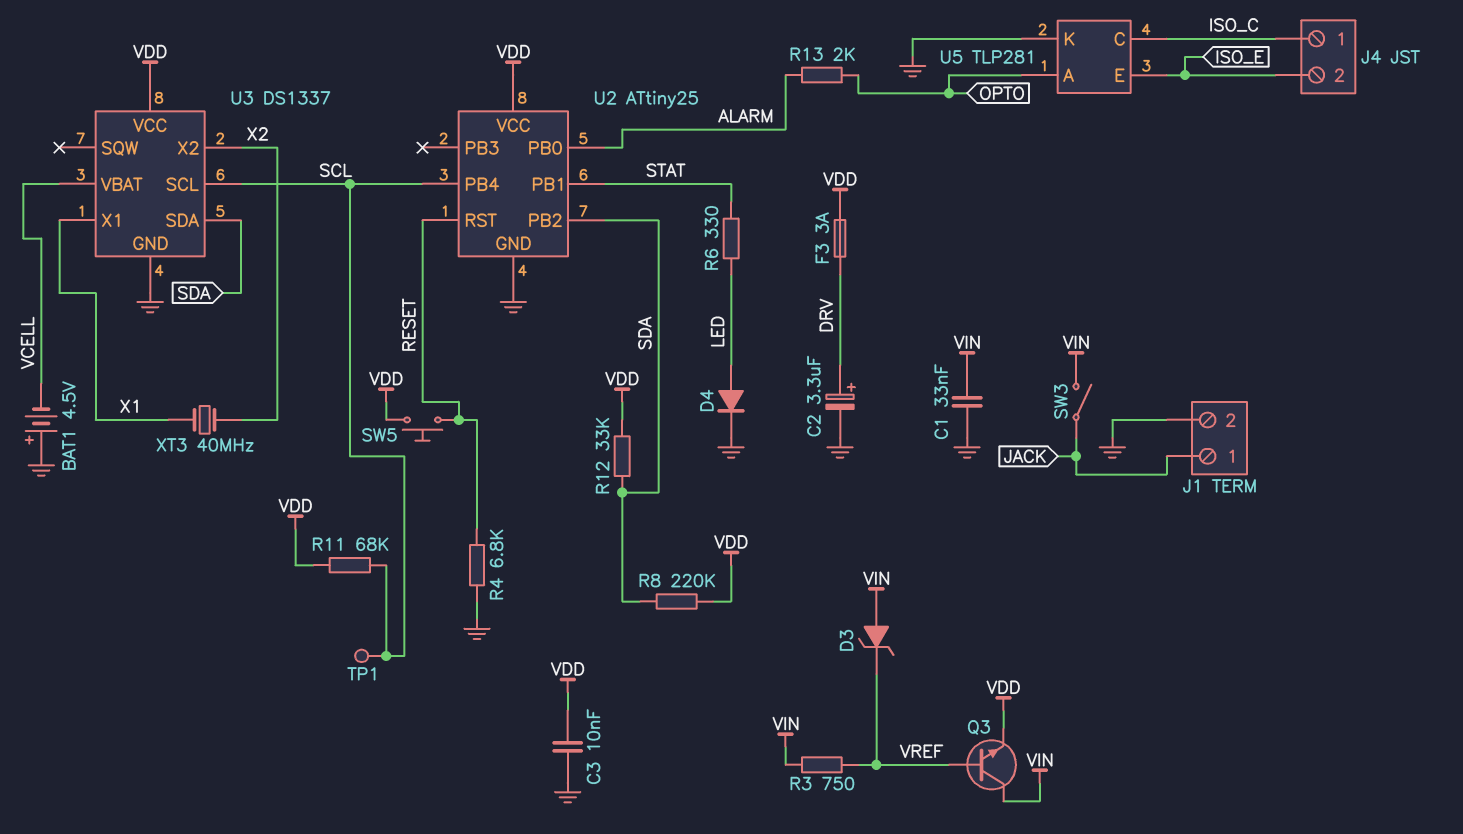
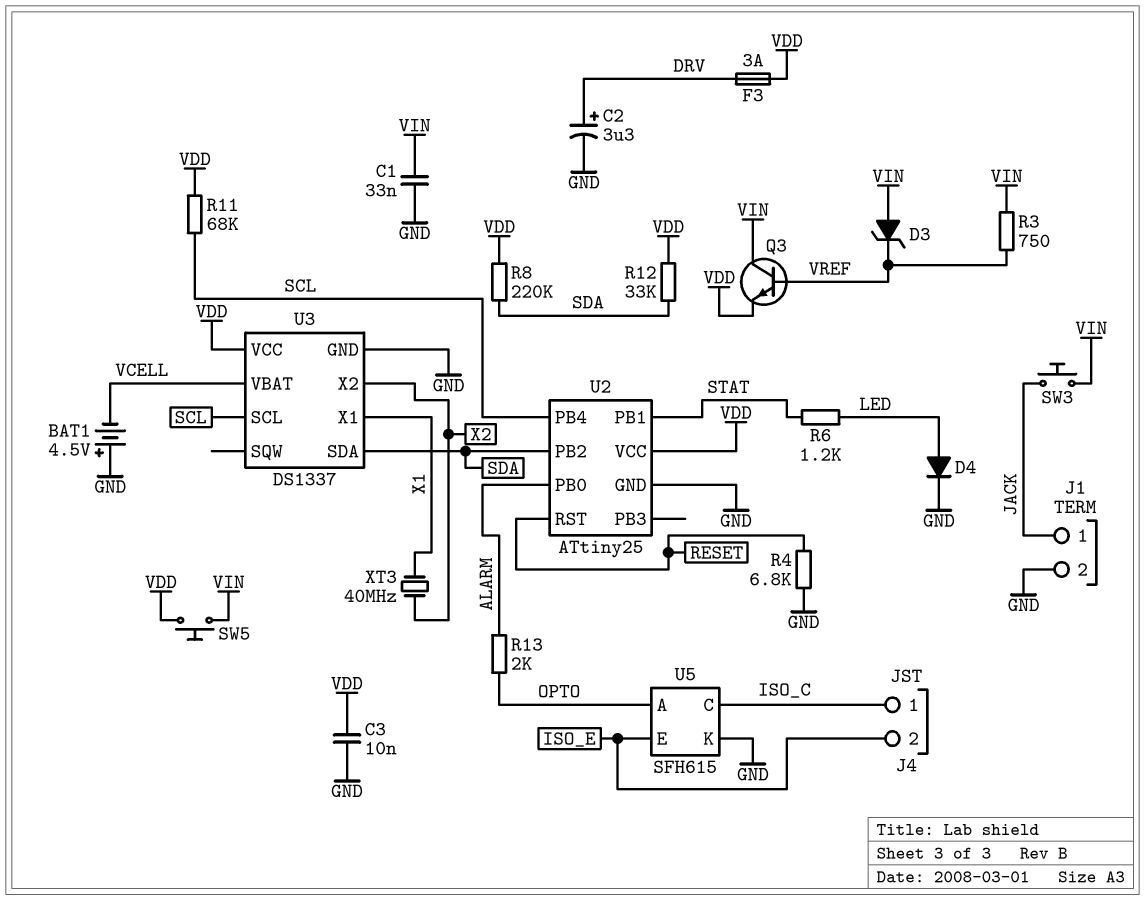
R6: 330 (LED, STAT) -> 1.2k (LED, STAT)
SW3: switch (JACK, VIN) -> button (JACK, VIN)
SW5: button (RESET, VDD) -> button (VDD, VIN)
TP1: test point (SCL) -> none
U5: TLP281 -> SFH615

